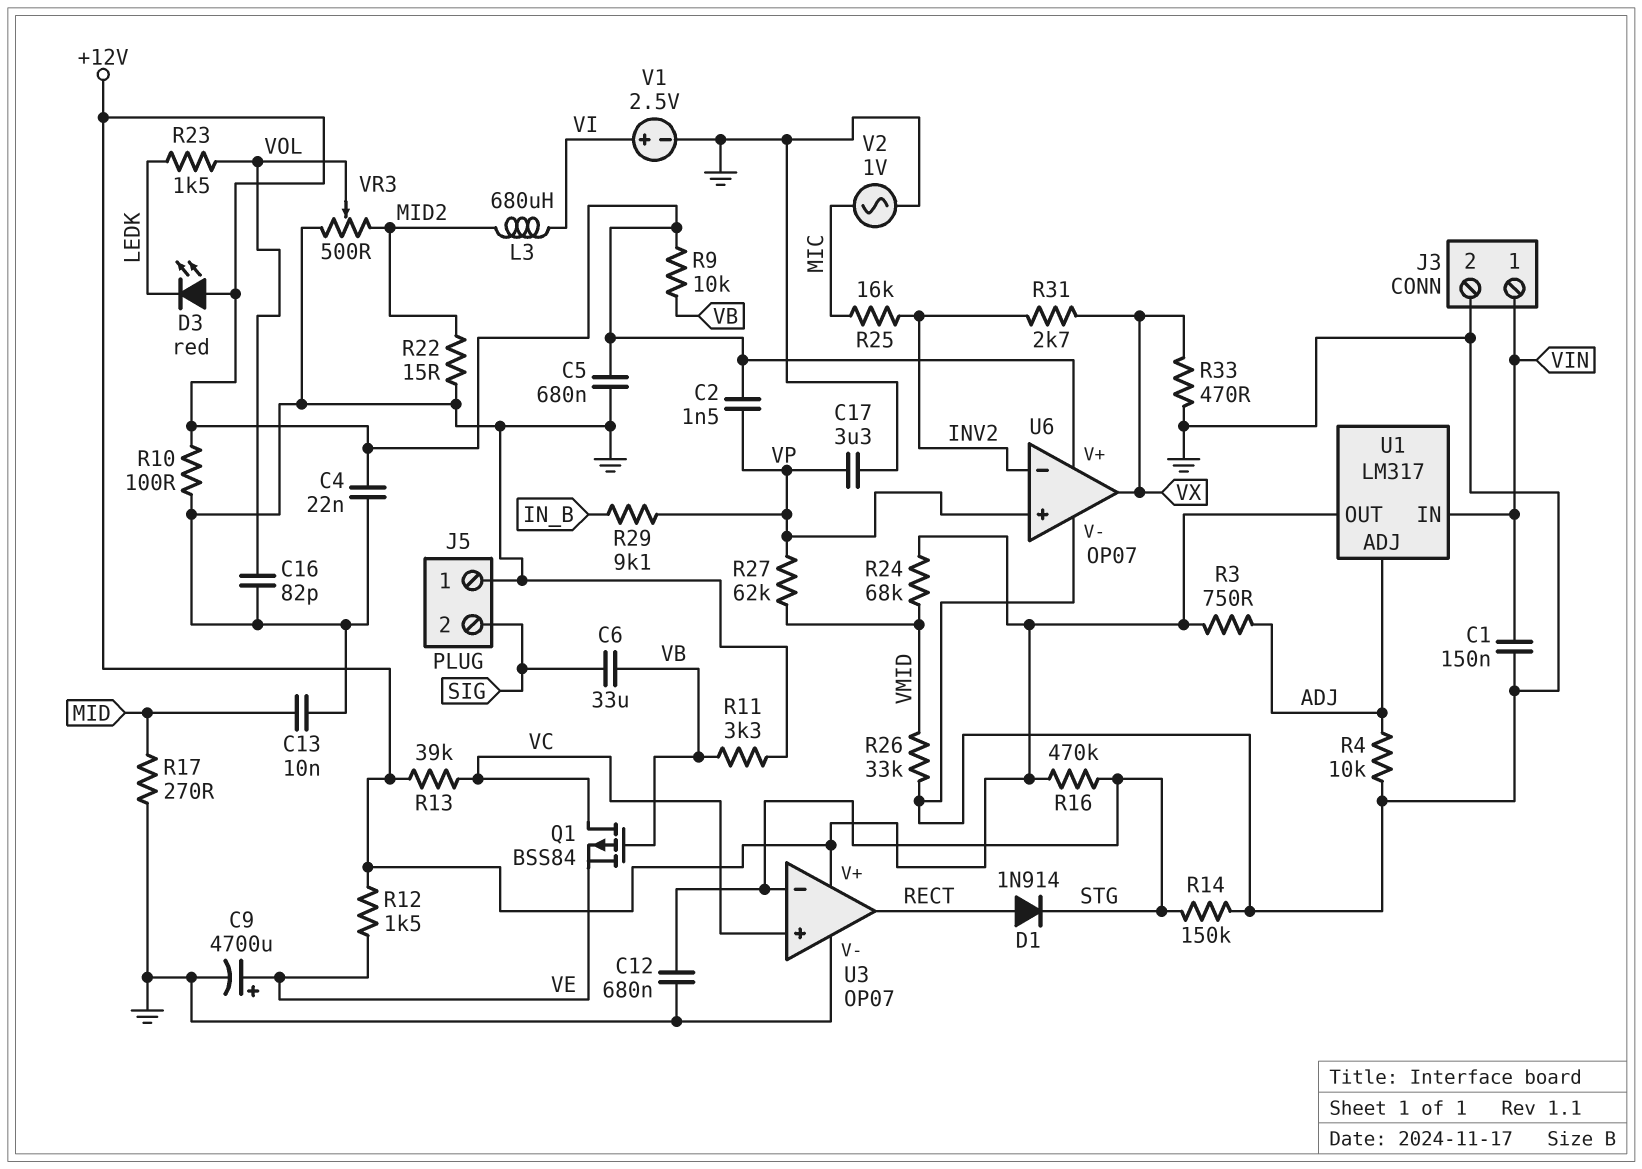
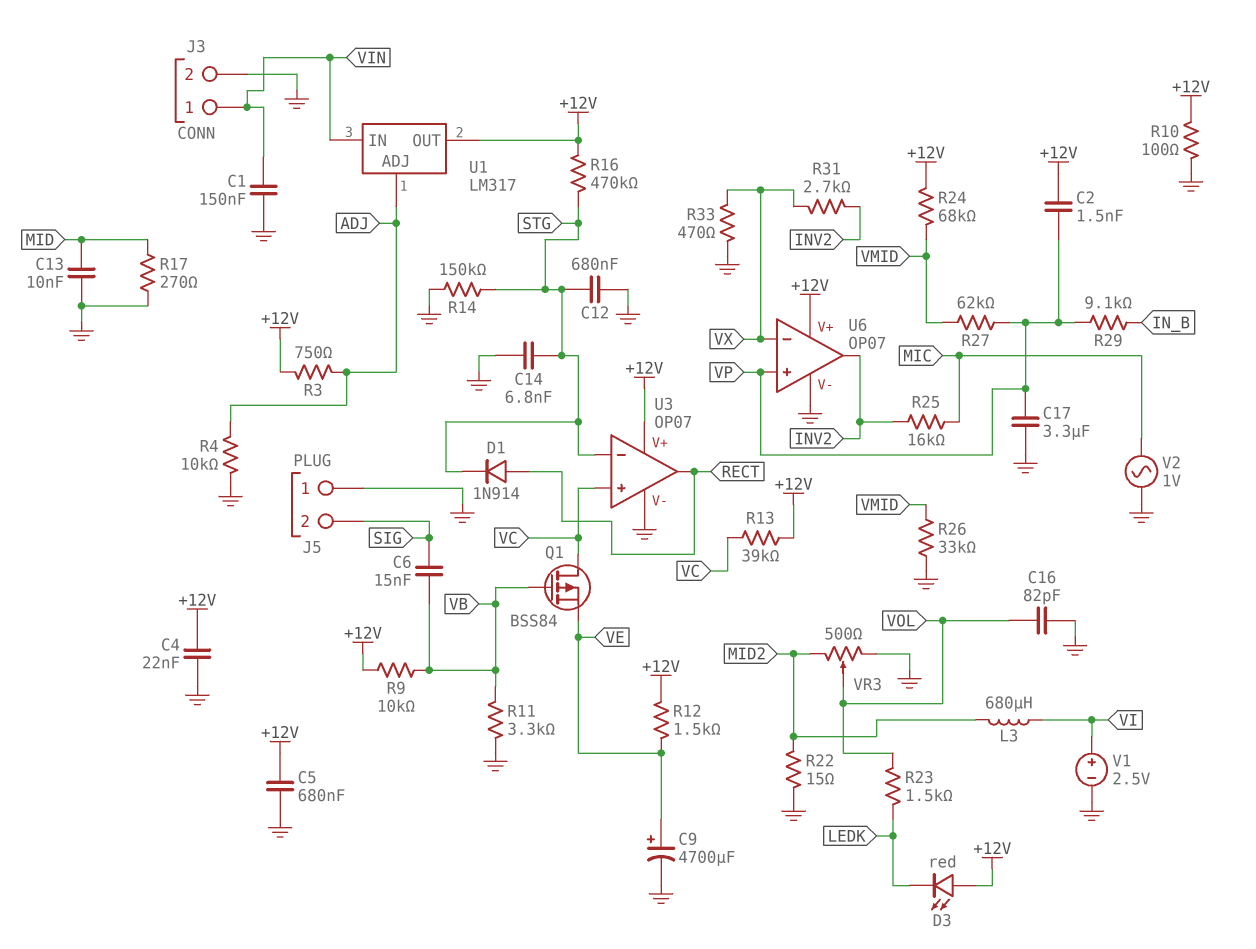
C6: 33uF (SIG, VB) -> 15nF (SIG, VB)
C14: none -> 6.8nF (GND, STG)
U6 pin in-: INV2 -> VX
U6 pin out: VX -> INV2

